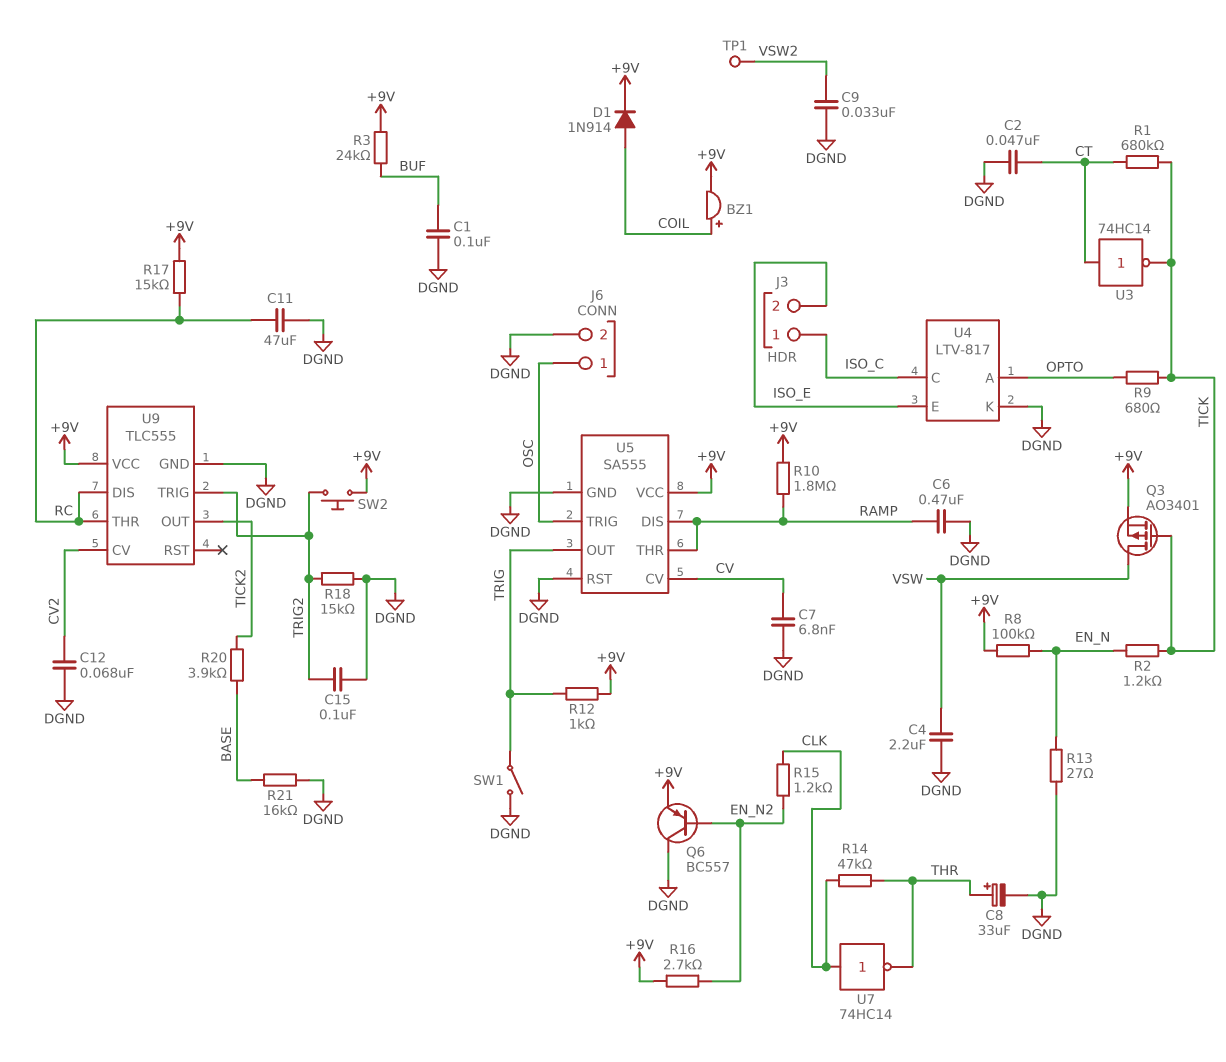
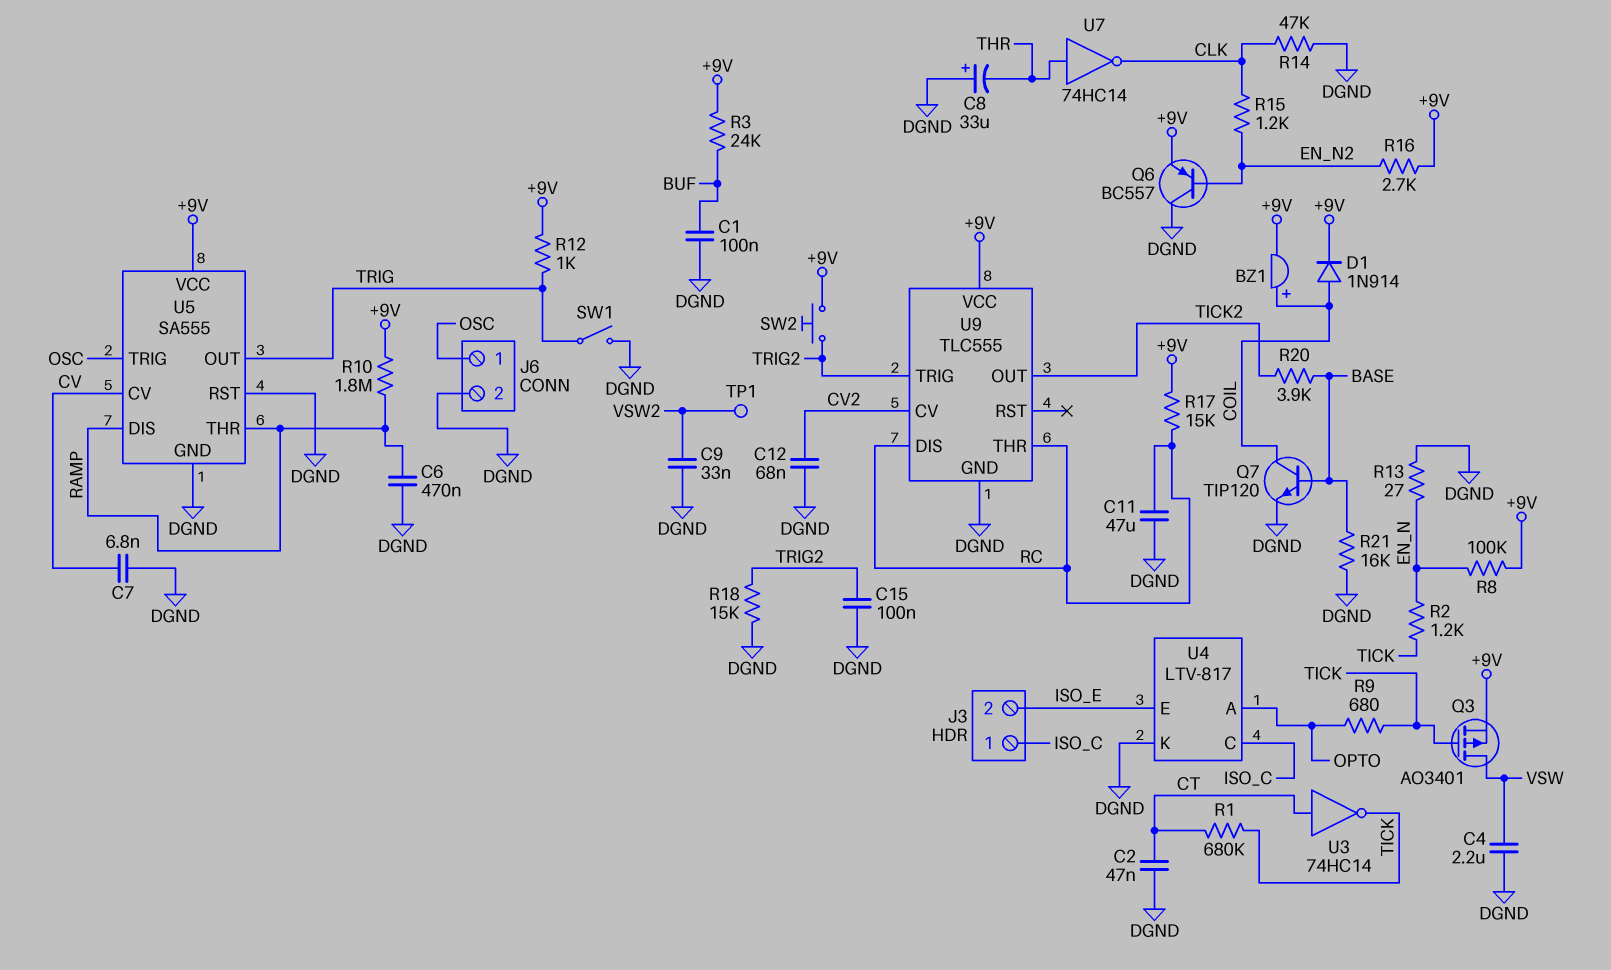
C8: 33uF (plus THR, minus DGND) -> 33uF (plus DGND, minus THR)
Q7: none -> NPN TIP120 (B BASE, C COIL, E DGND)
R14: 47k (CLK, THR) -> 47k (CLK, DGND)
U7: NOT 74HC14 (in CLK, out THR) -> NOT 74HC14 (in THR, out CLK)

